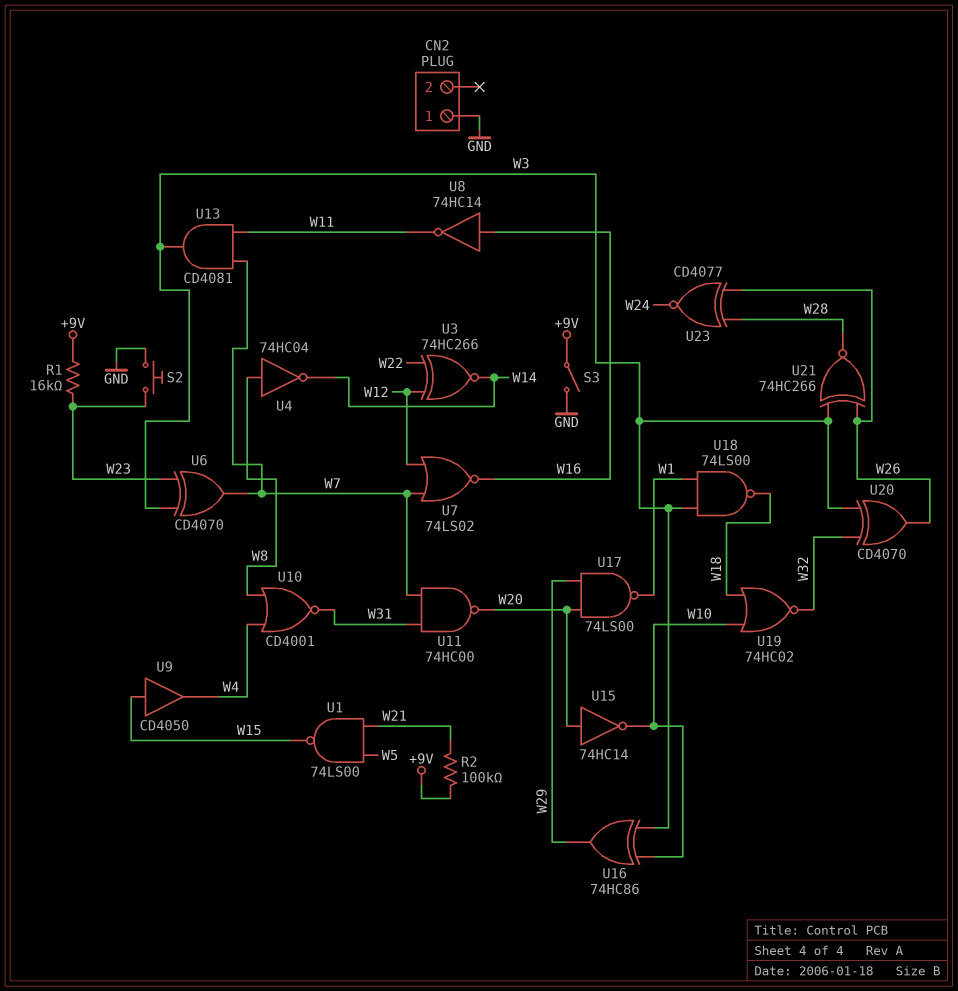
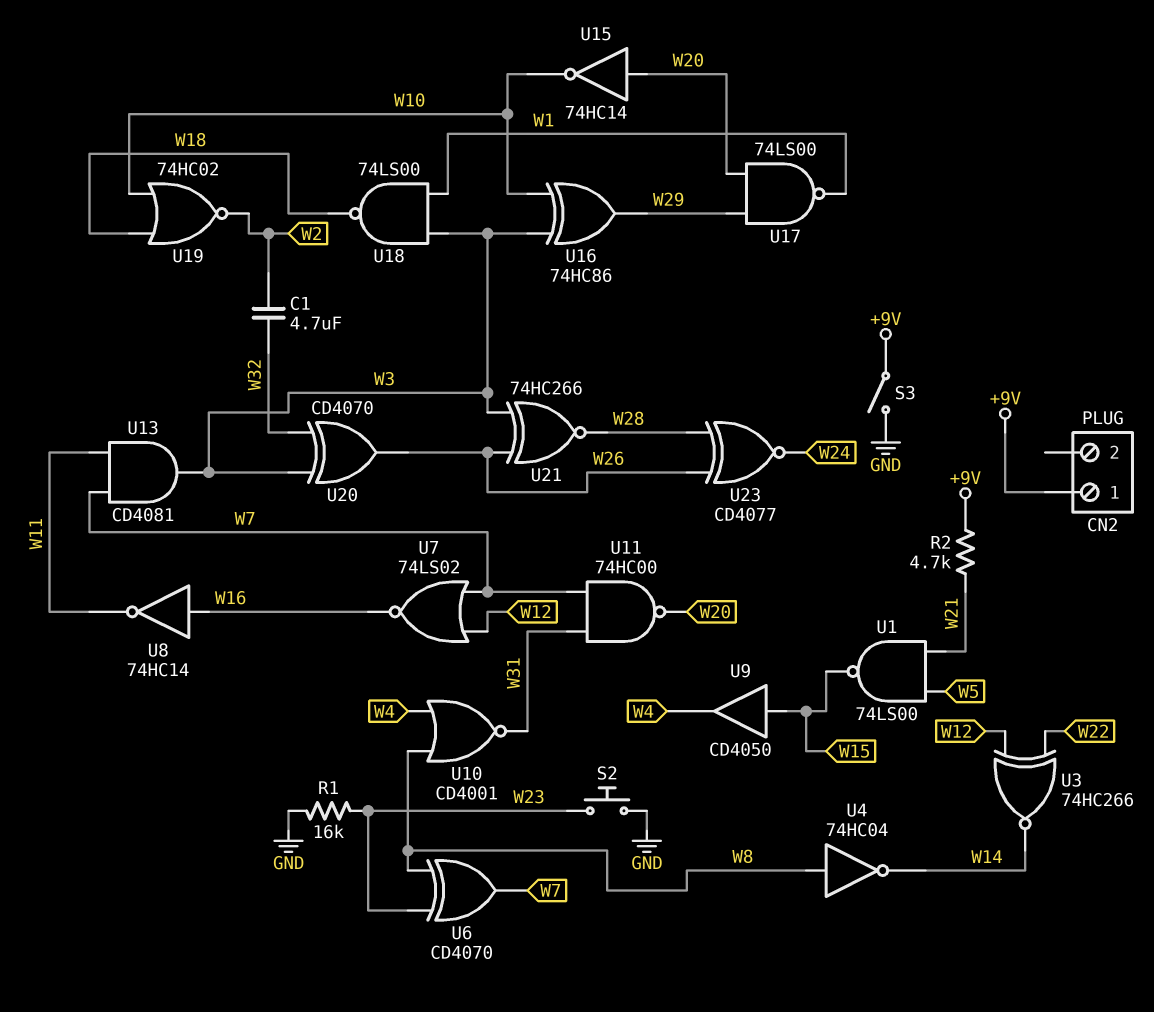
C1: none -> 4.7uF (W2, W32)
CN2 pin 1: GND -> +9V
R1: 16k (+9V, W23) -> 16k (GND, W23)
R2: 100k (+9V, W21) -> 4.7k (+9V, W21)
U6: XOR CD4070 (in W3, in W23, out W7) -> XOR CD4070 (in W8, in W23, out W7)
U19: NOR 74HC02 (in W10, in W18, out W32) -> NOR 74HC02 (in W10, in W18, out W2)

